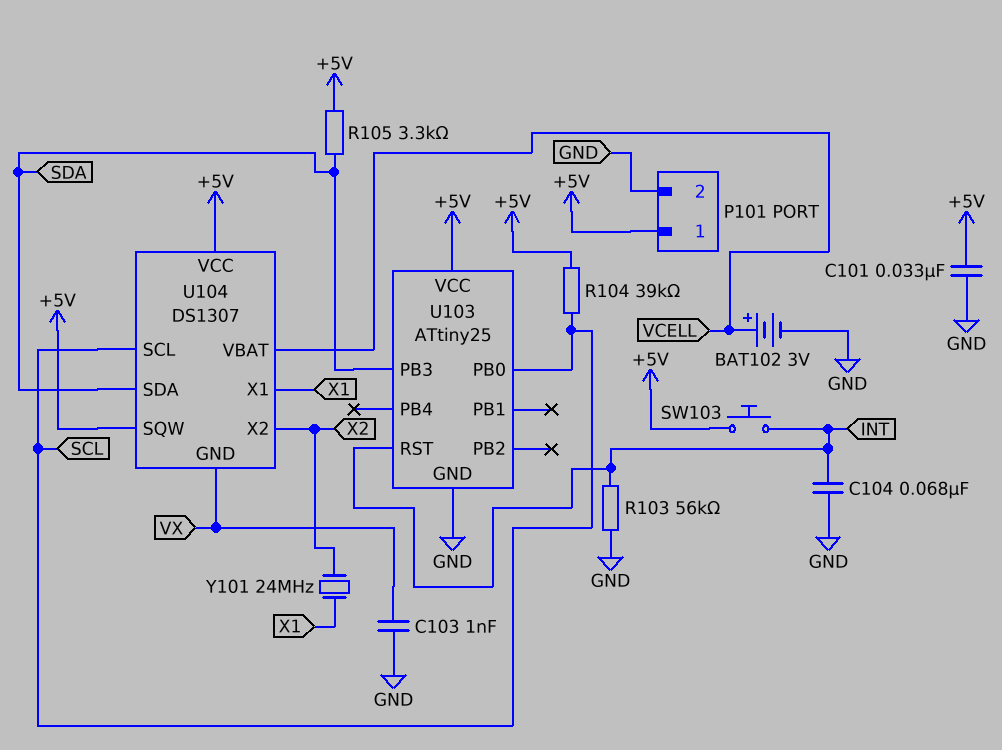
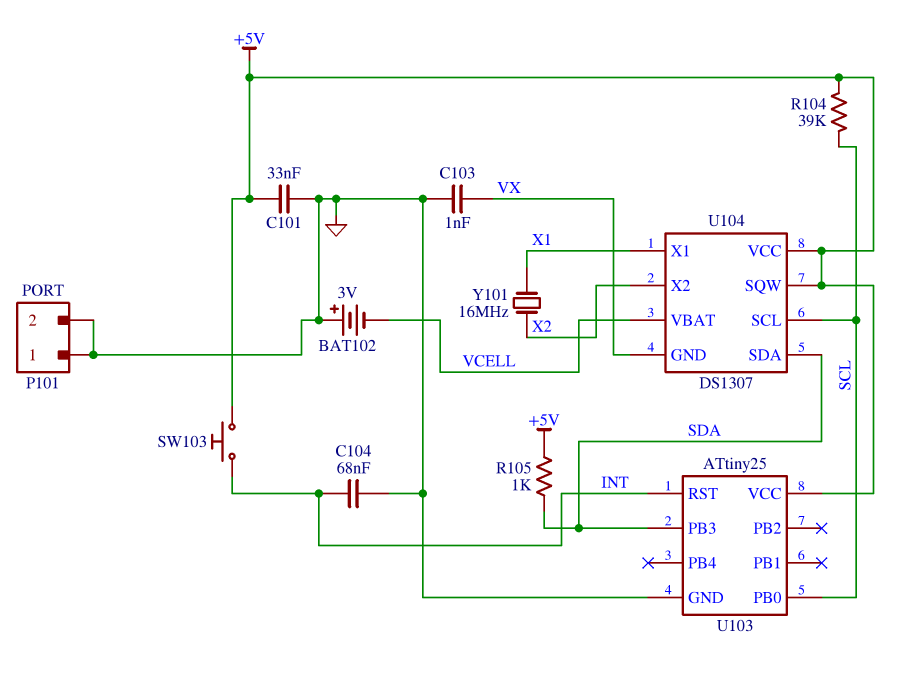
BAT102: 3V (plus VCELL, minus GND) -> 3V (plus GND, minus VCELL)
P101 pin 1: +5V -> GND
R103: 56k (GND, INT) -> none
R105: 3.3k (+5V, SDA) -> 1k (+5V, SDA)
Y101: 24MHz (X1, X2) -> 16MHz (X1, X2)

